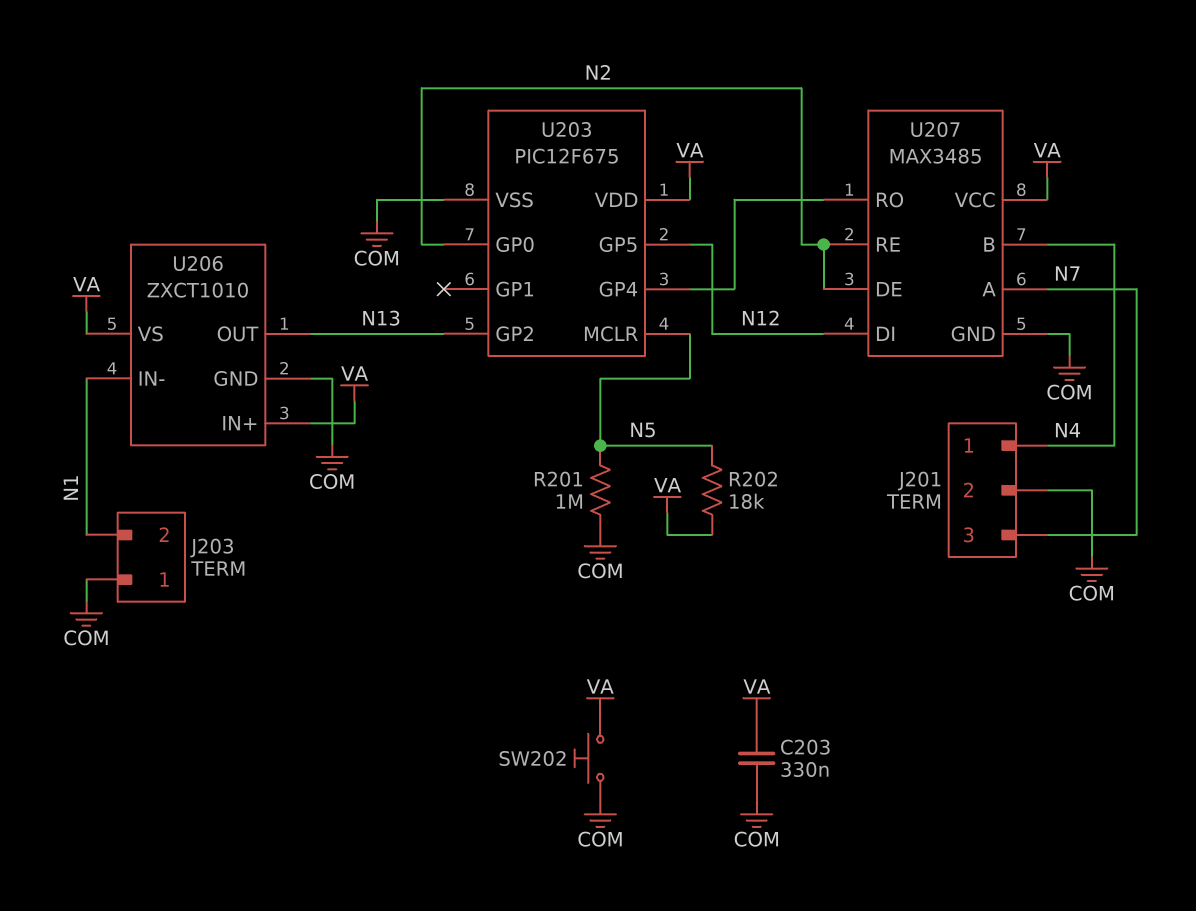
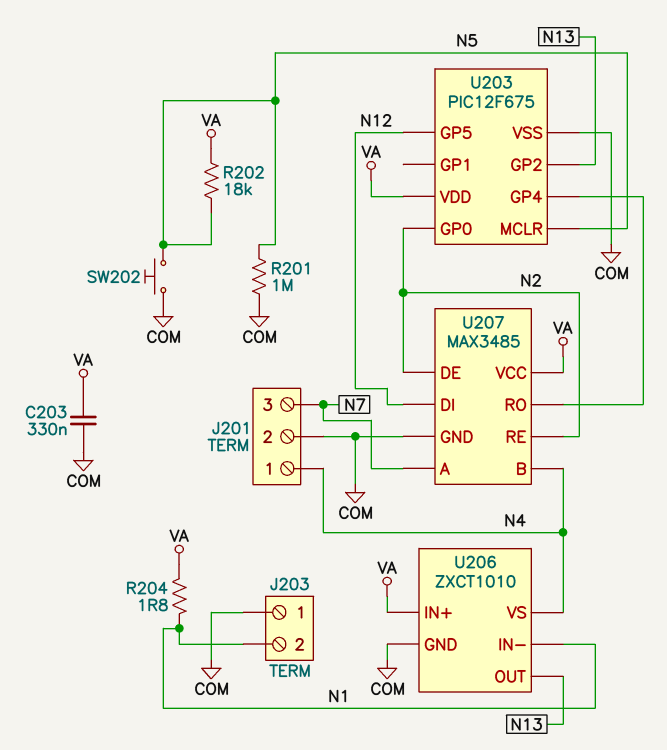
R204: none -> 1.8 (N1, VA)
SW202: button (COM, VA) -> button (COM, N5)
U206 pin VS: VA -> N4

